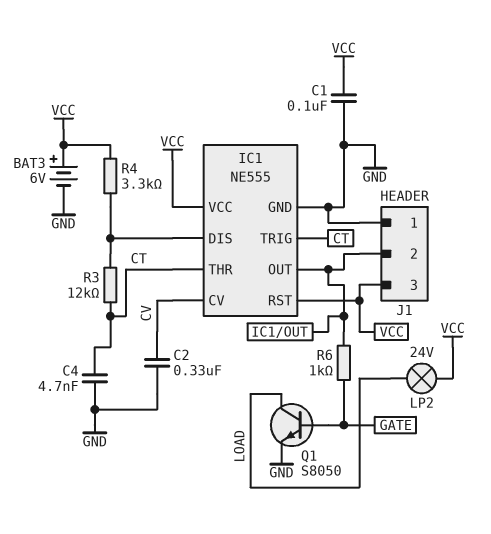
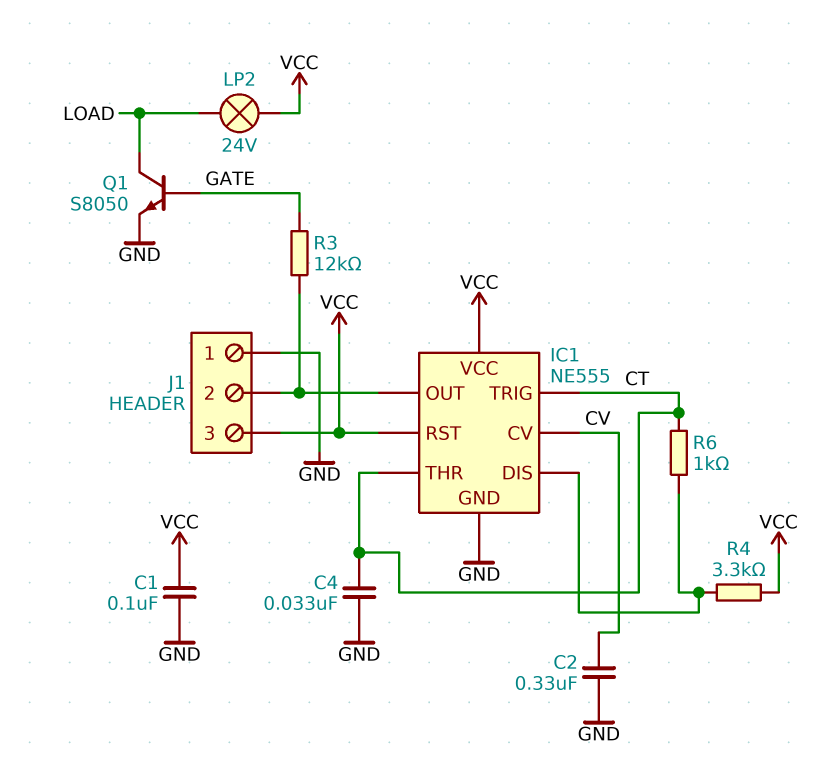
BAT3: 6V (plus VCC, minus GND) -> none
C4: 4.7nF (CT, GND) -> 33nF (CT, GND)
R3: 12k (CT, IC1/DIS) -> 12k (GATE, IC1/OUT)
R6: 1k (GATE, IC1/OUT) -> 1k (CT, IC1/DIS)

